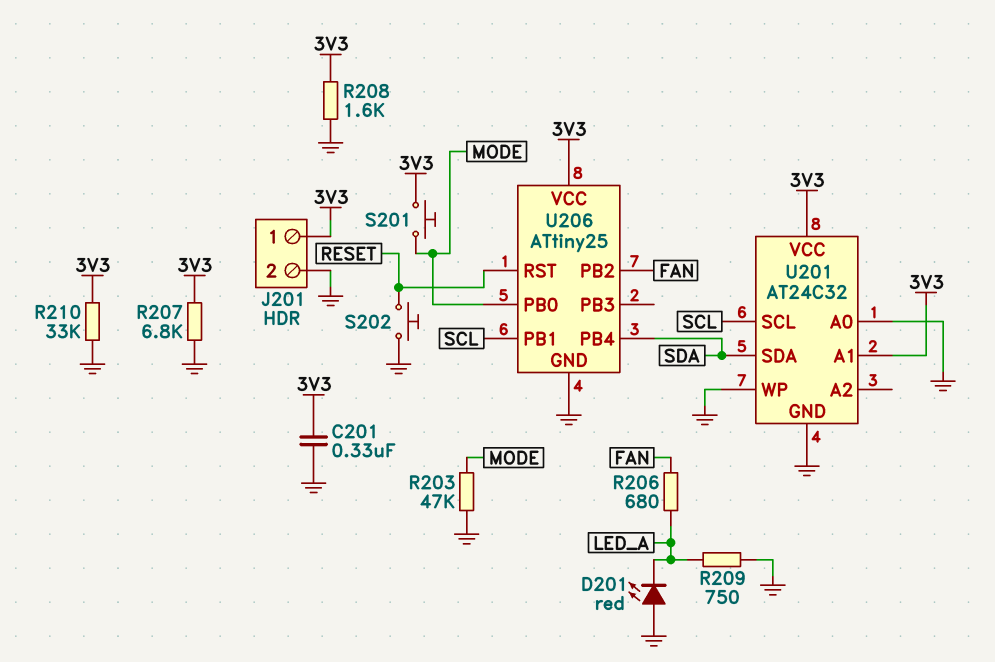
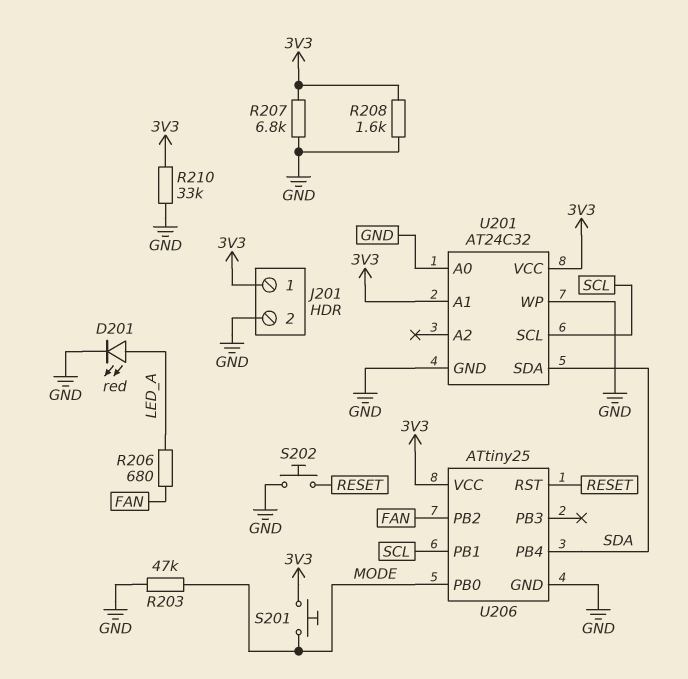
C201: 330nF (3V3, GND) -> none
D201: LED red (A GND, K LED_A) -> LED red (A LED_A, K GND)
R209: 750 (GND, LED_A) -> none

